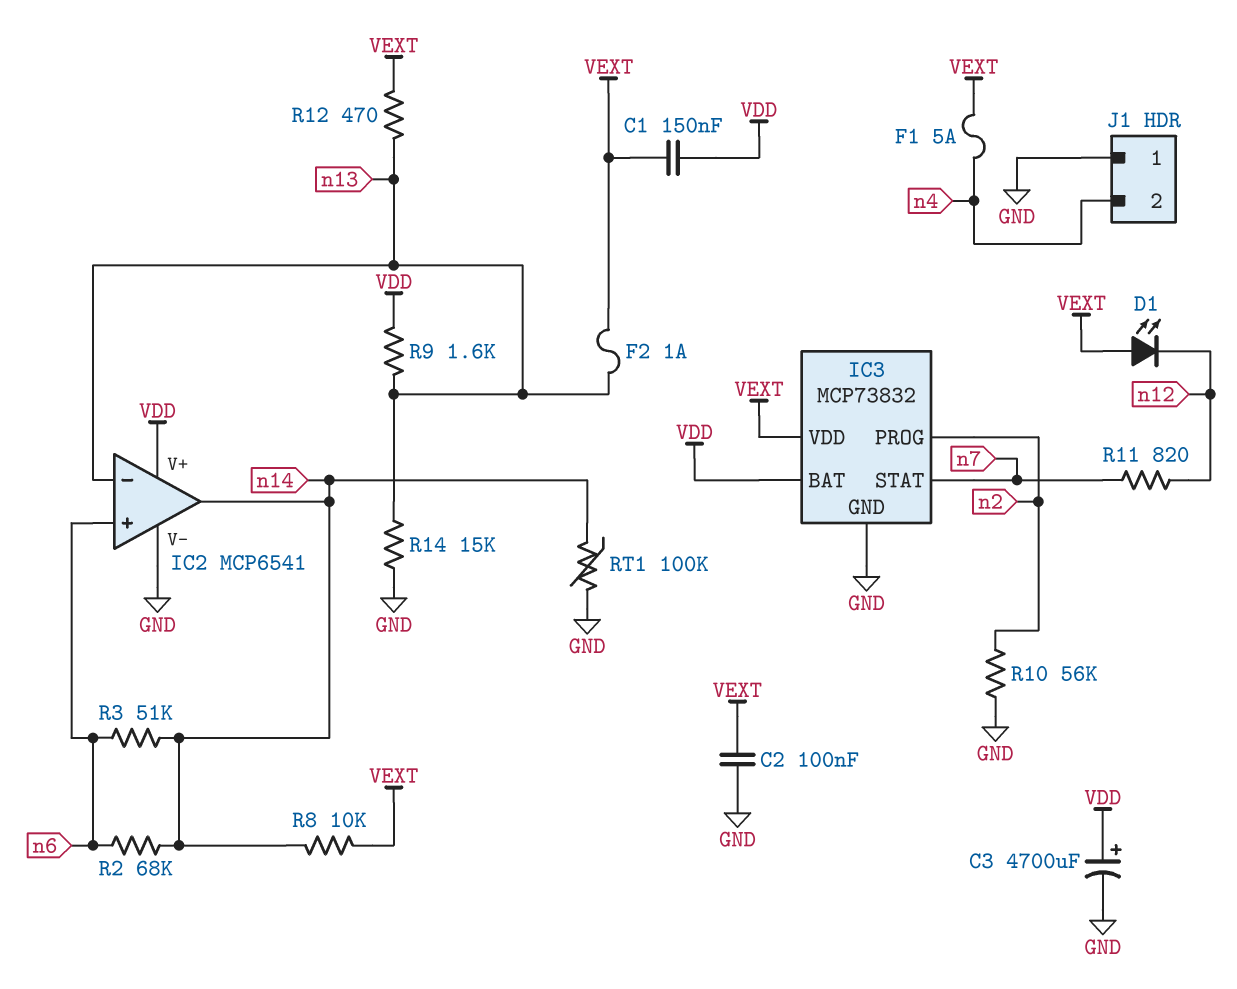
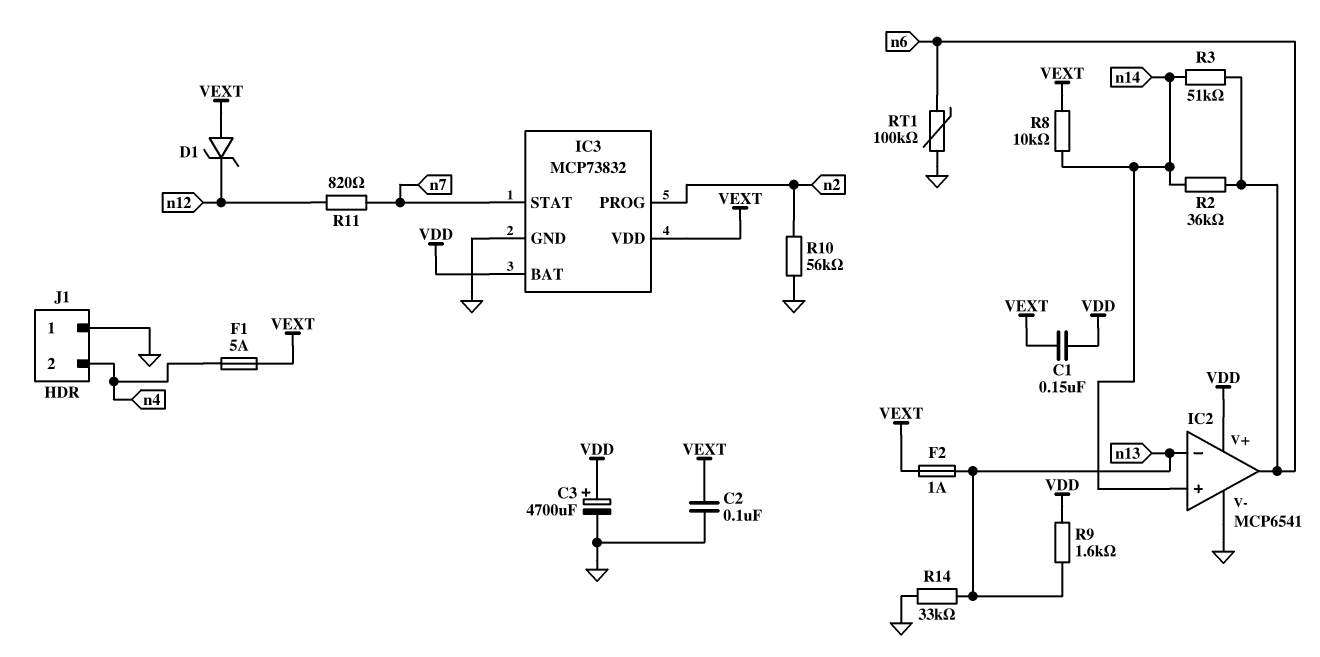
D1: LED (A VEXT, K n12) -> zener (A VEXT, K n12)
IC2 pin in+: n6 -> n14
IC2 pin out: n14 -> n6
R2: 68k (n6, n14) -> 36k (n6, n14)
R12: 470 (VEXT, n13) -> none
R14: 15k (GND, n13) -> 33k (GND, n13)
RT1: 100k (GND, n14) -> 100k (GND, n6)

